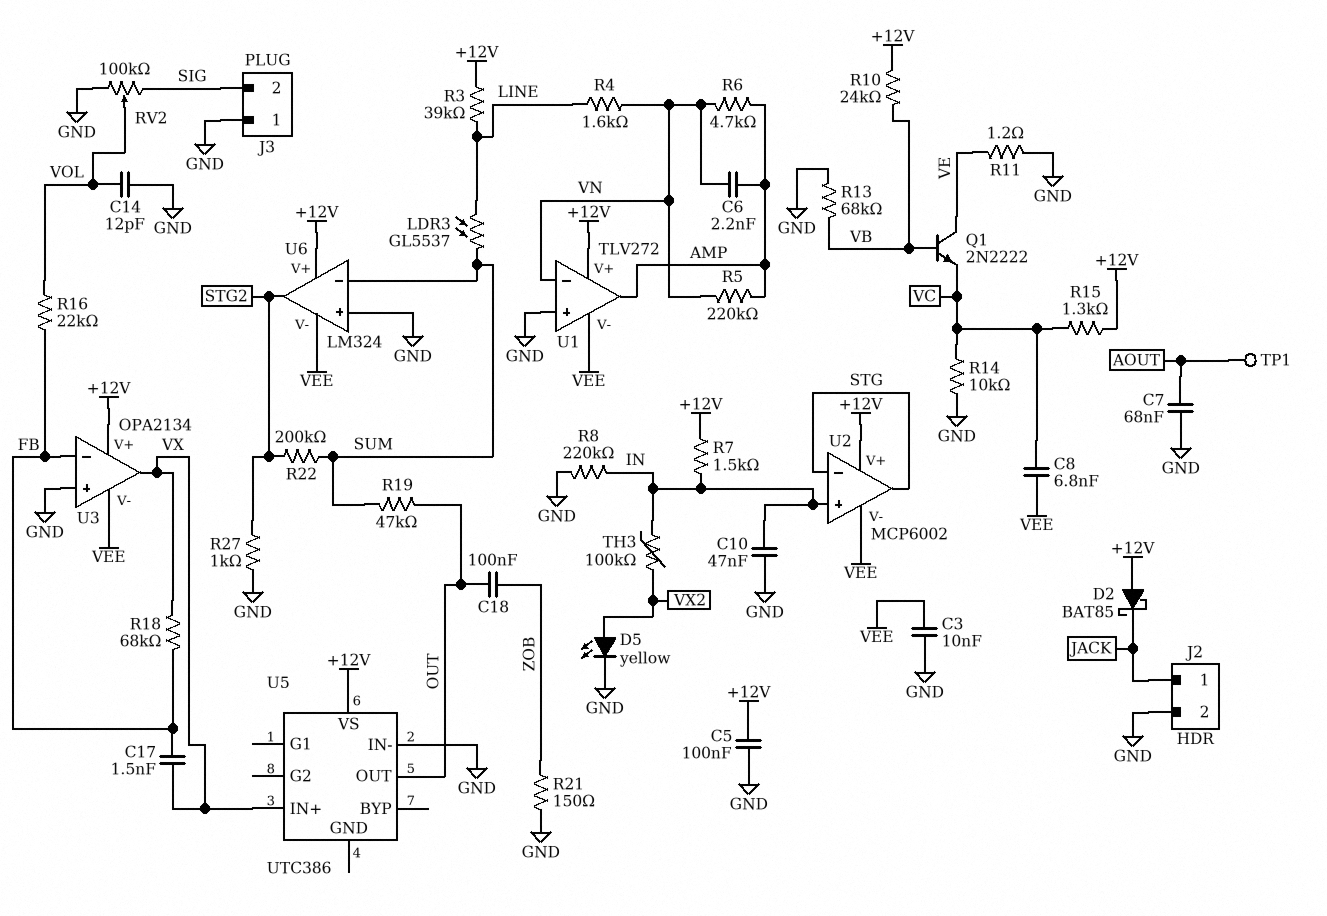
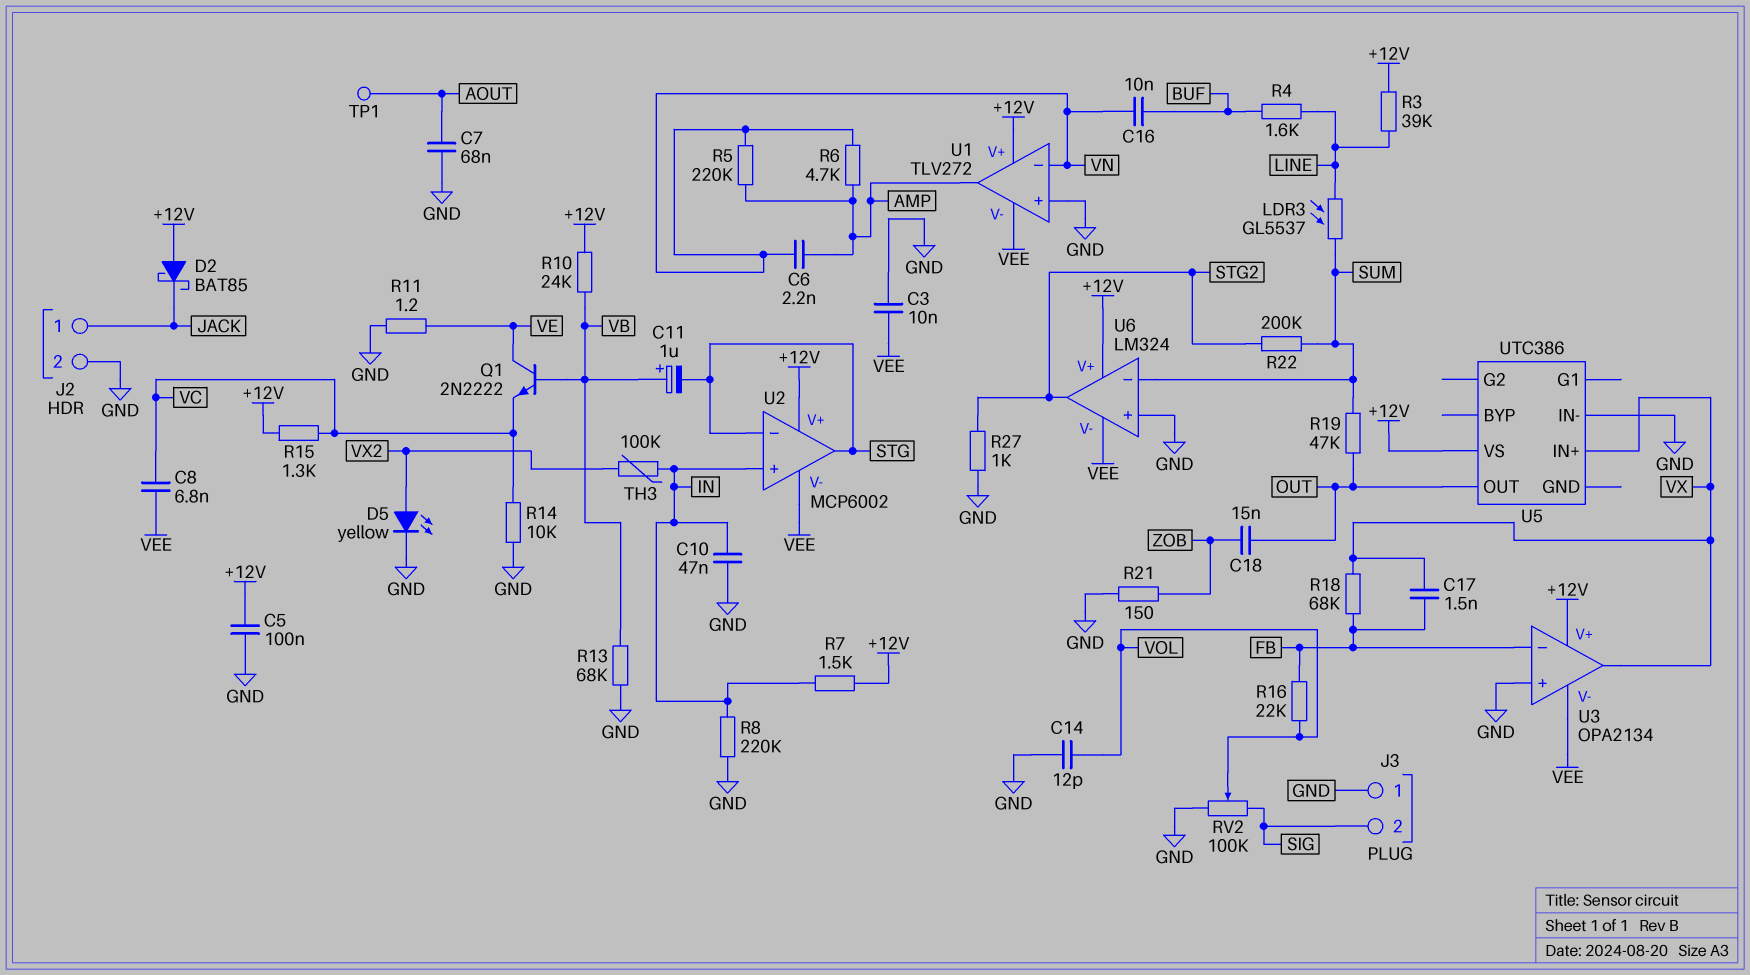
C11: none -> 1uF (plus VB, minus STG)
C16: none -> 10nF (BUF, VN)
C18: 100nF (OUT, ZOB) -> 15nF (OUT, ZOB)
R4: 1.6k (LINE, VN) -> 1.6k (BUF, LINE)

